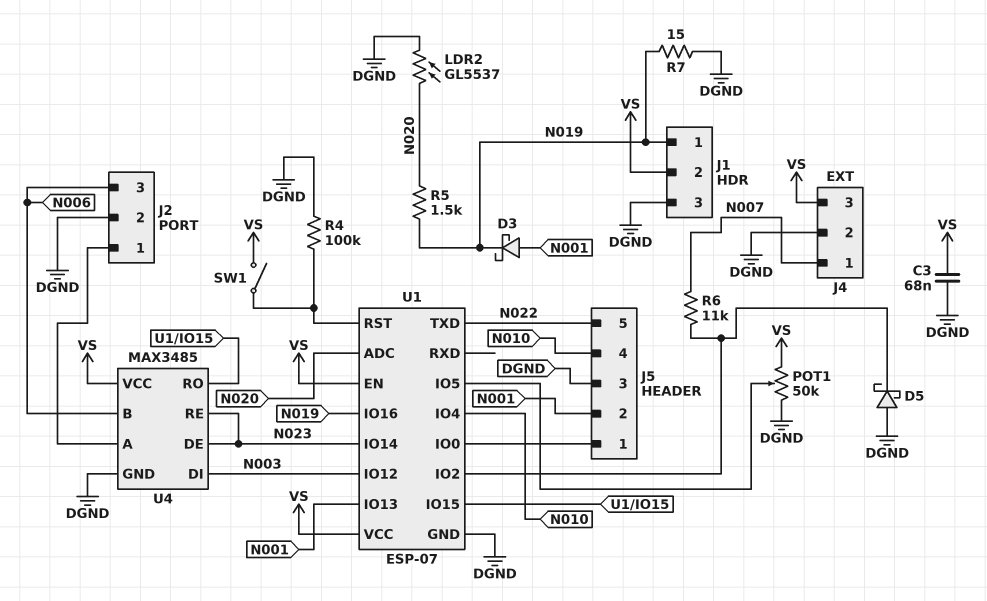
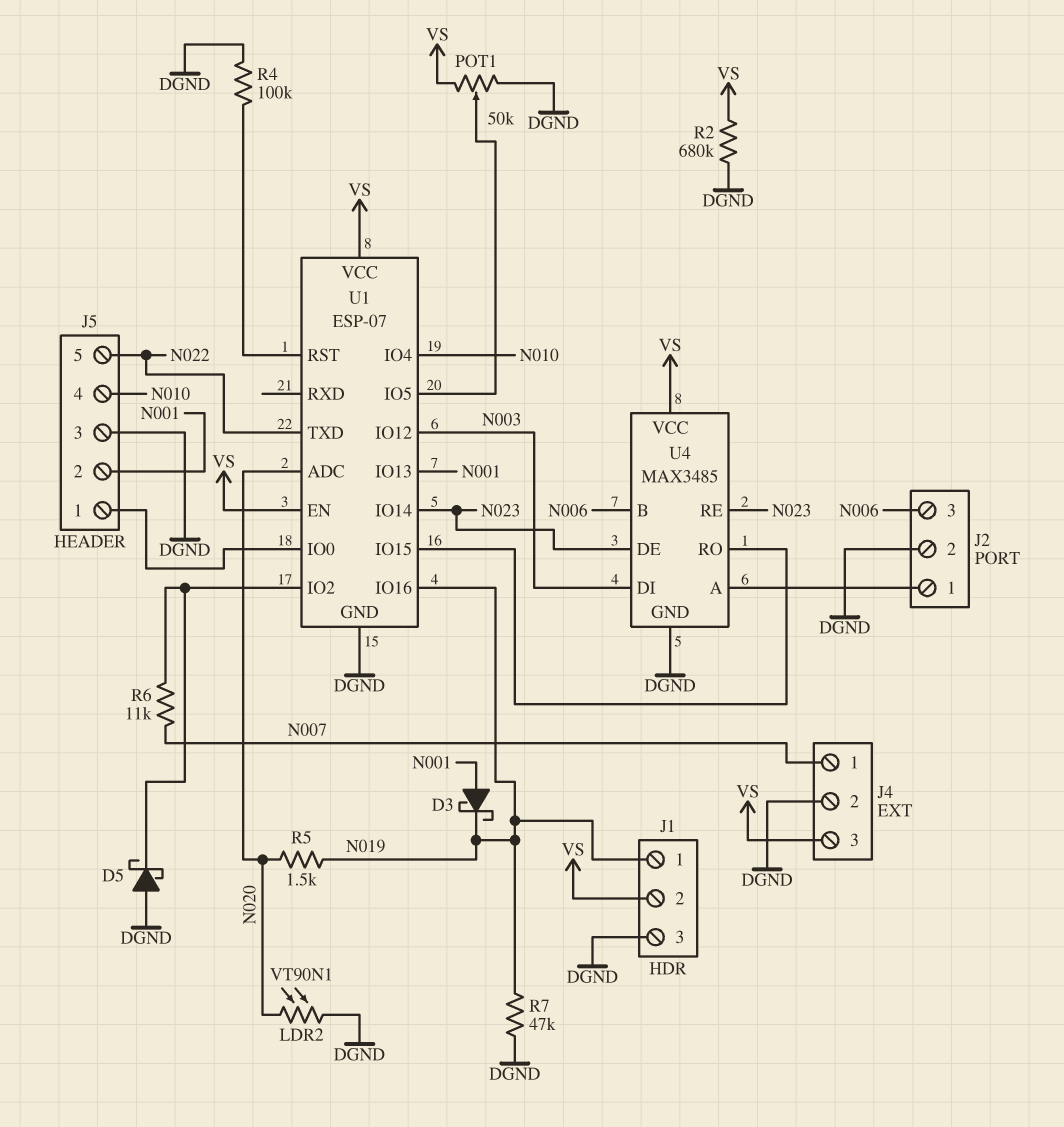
C3: 68nF (DGND, VS) -> none
LDR2: GL5537 (DGND, N020) -> VT90N1 (DGND, N020)
R2: none -> 680k (DGND, VS)
R7: 15 (DGND, N019) -> 47k (DGND, N019)
SW1: switch (U1/RST, VS) -> none

